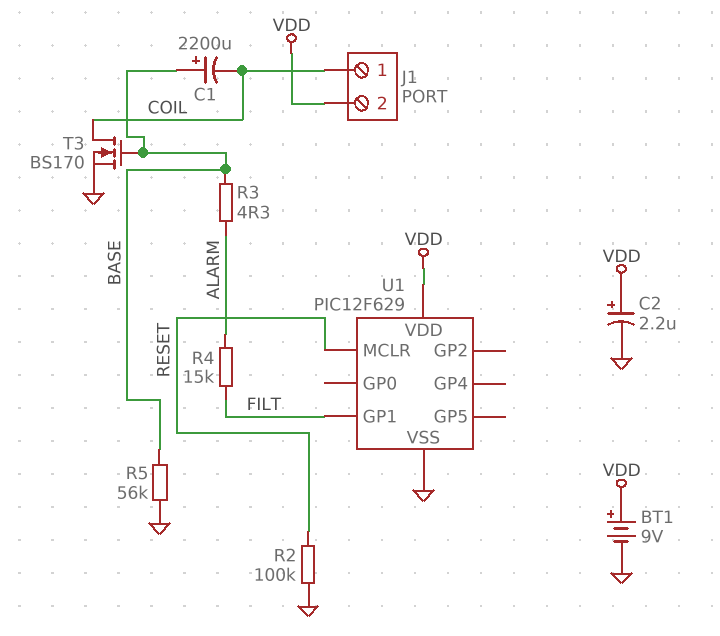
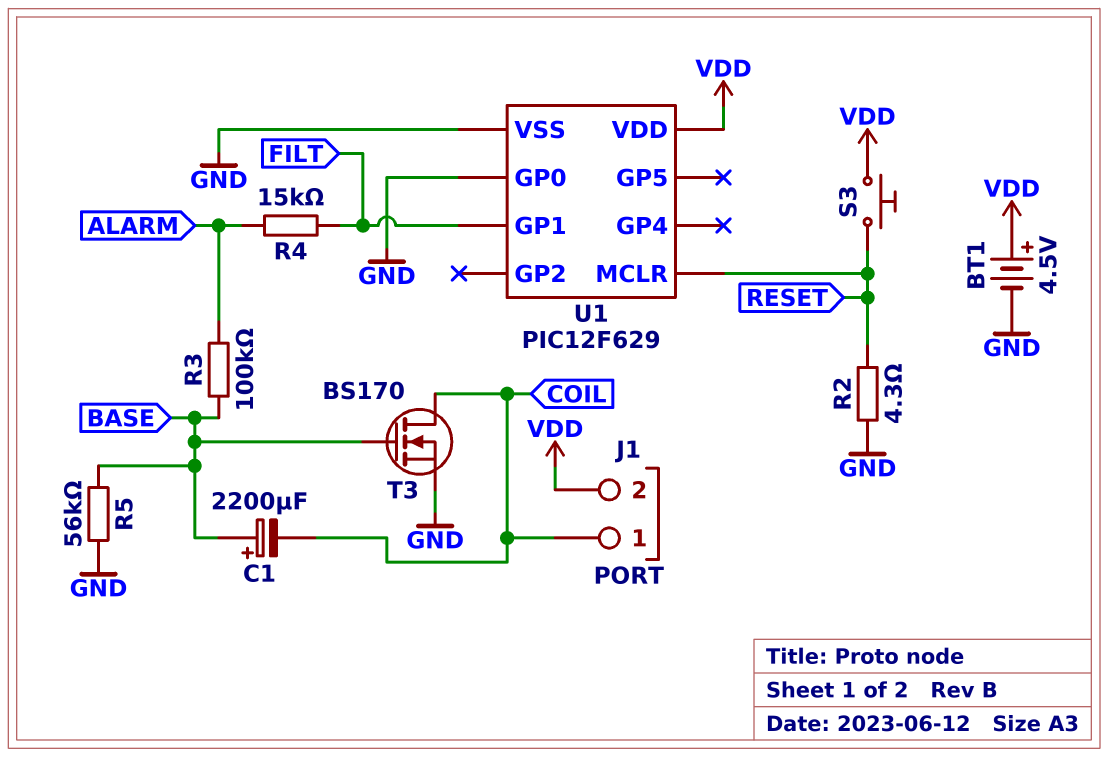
BT1: 9V (plus VDD, minus GND) -> 4.5V (plus VDD, minus GND)
C2: 2.2uF (plus VDD, minus GND) -> none
R2: 100k (GND, RESET) -> 4.3 (GND, RESET)
R3: 4.3 (ALARM, BASE) -> 100k (ALARM, BASE)
S3: none -> button (RESET, VDD)
U1 pin GP0: none -> GND

